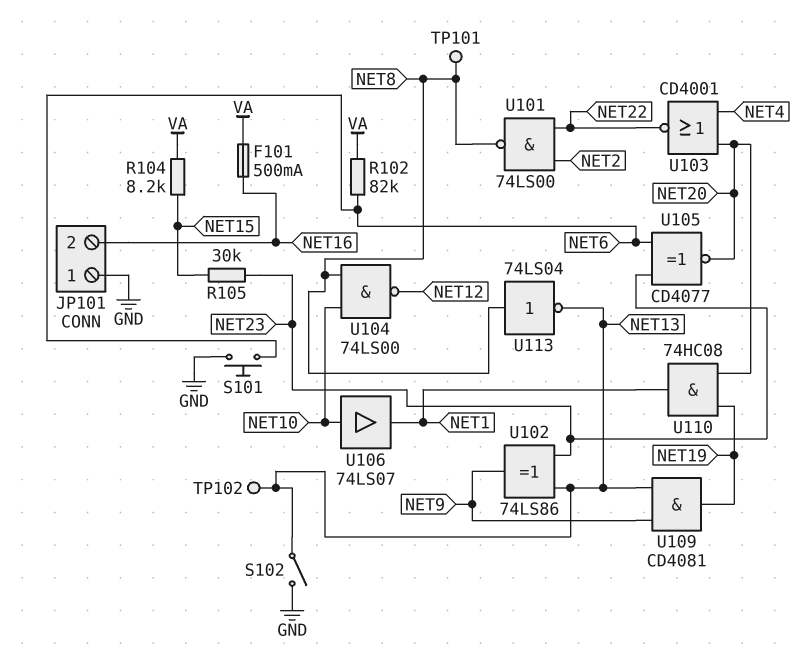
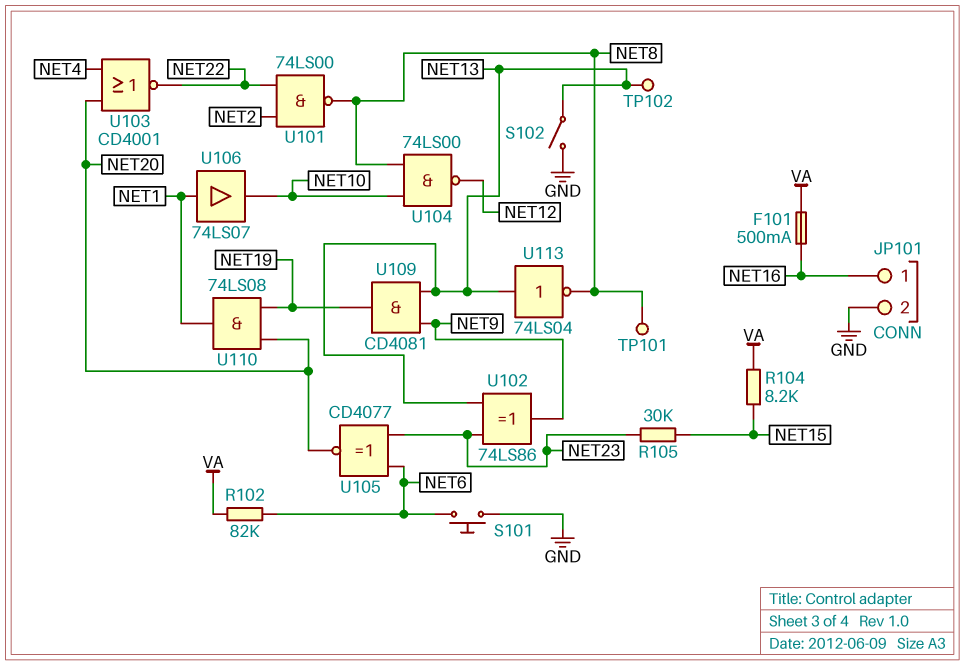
JP101 pin 1: GND -> NET16
JP101 pin 2: NET16 -> GND
U106: buffer 74LS07 (in NET10, out NET1) -> buffer 74LS07 (in NET1, out NET10)
U110: AND 74HC08 (in NET19, in NET20, out NET1) -> AND 74LS08 (in NET19, in NET20, out NET1)
U113: NOT 74LS04 (in NET8, out NET13) -> NOT 74LS04 (in NET13, out NET8)

